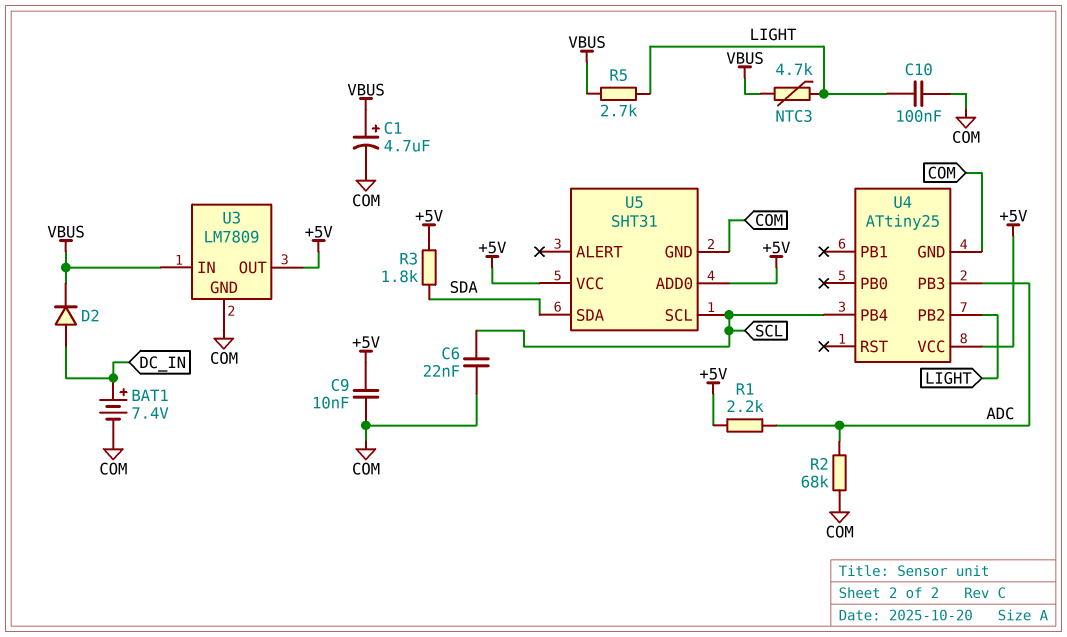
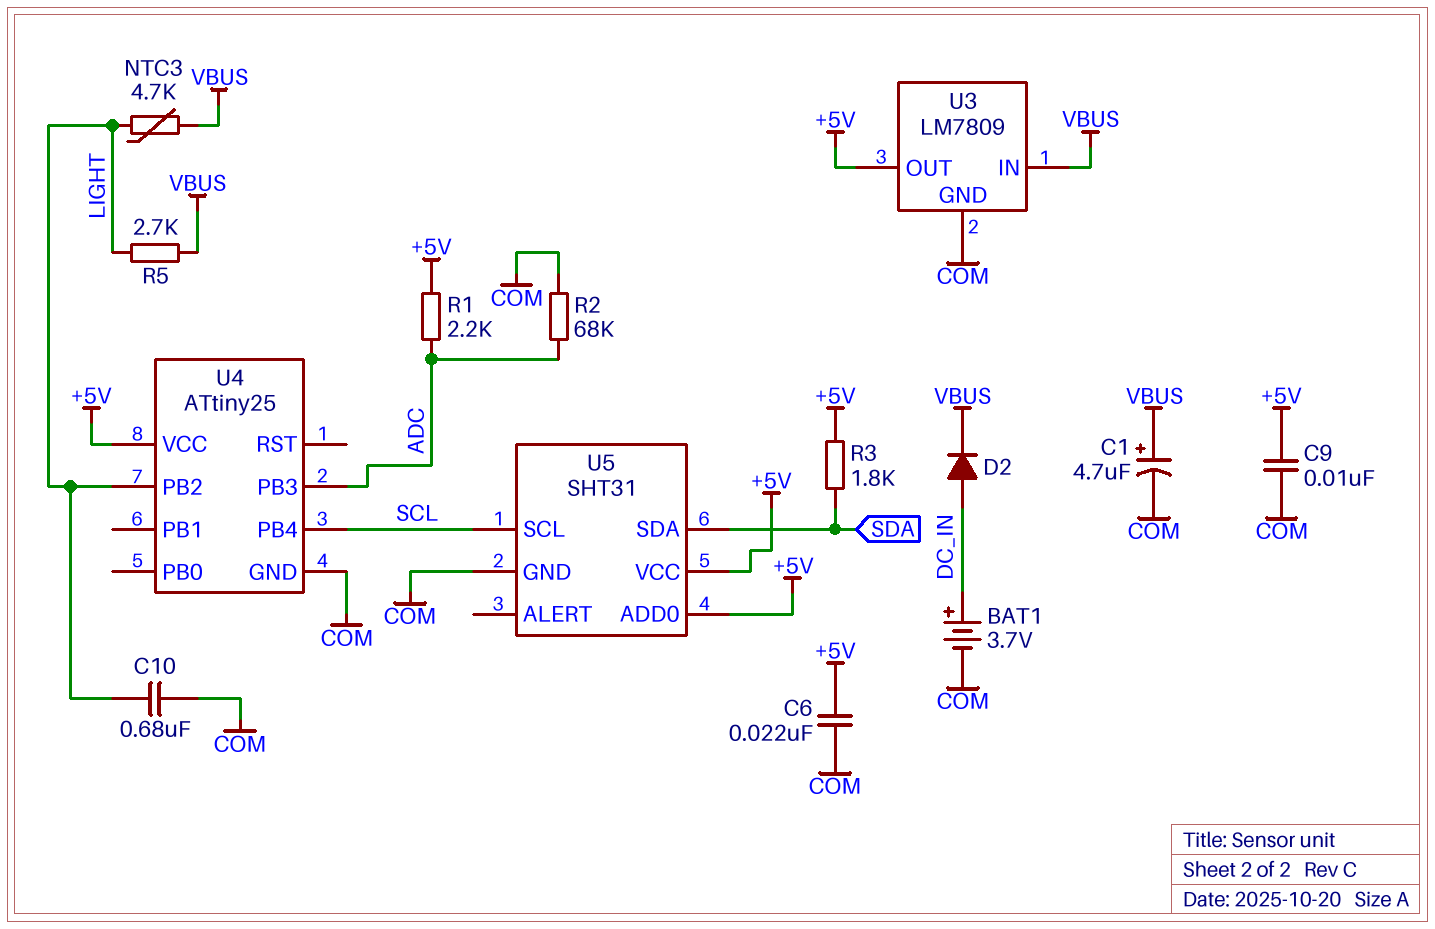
BAT1: 7.4V (plus DC_IN, minus COM) -> 3.7V (plus DC_IN, minus COM)
C6: 22nF (COM, SCL) -> 22nF (+5V, COM)
C10: 100nF (COM, LIGHT) -> 680nF (COM, LIGHT)

